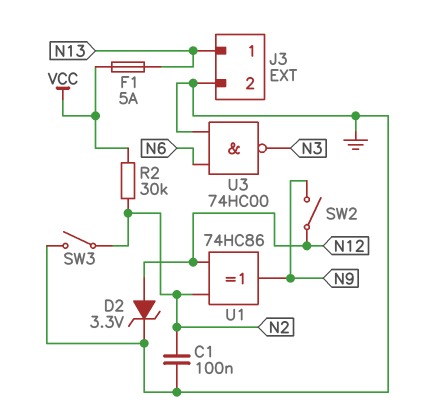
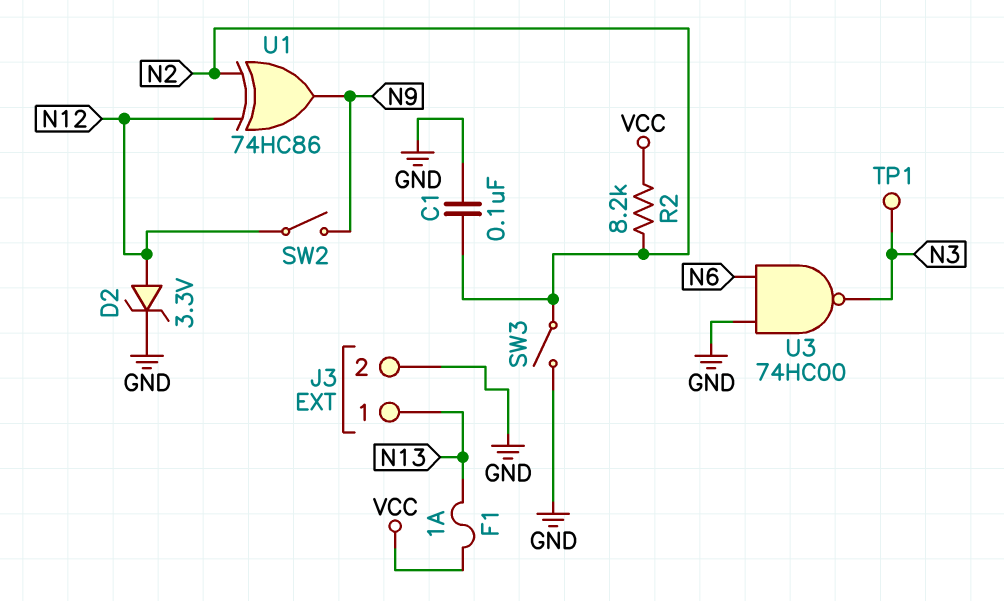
F1: 5A (N13, VCC) -> 1A (N13, VCC)
R2: 30k (N2, VCC) -> 8.2k (N2, VCC)
TP1: none -> test point (N3)

